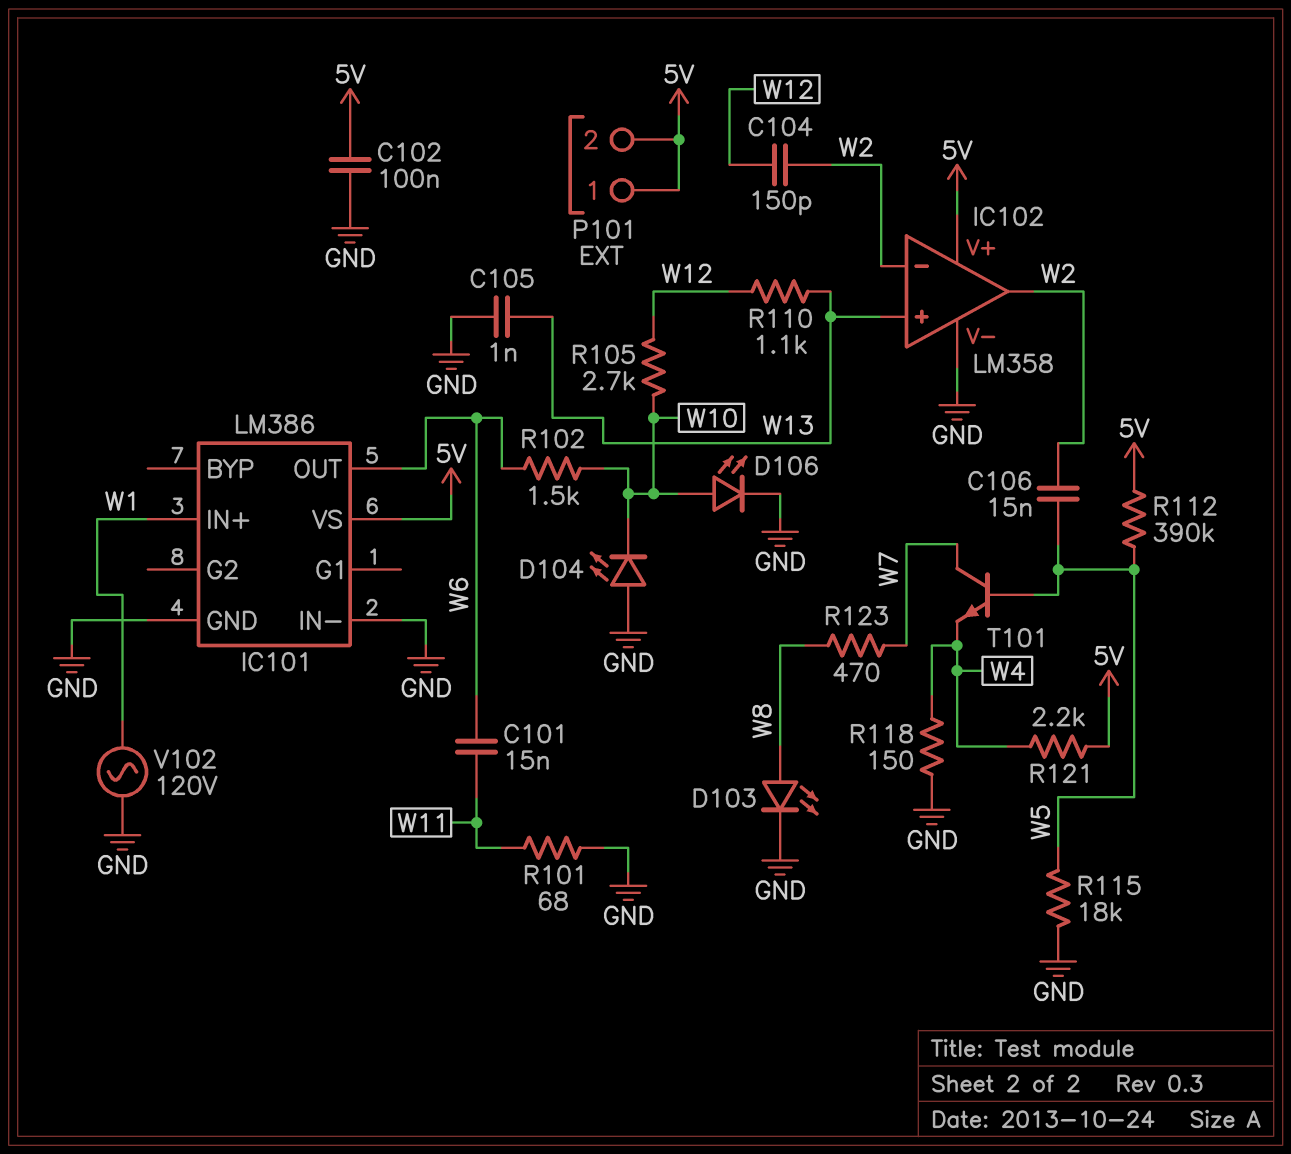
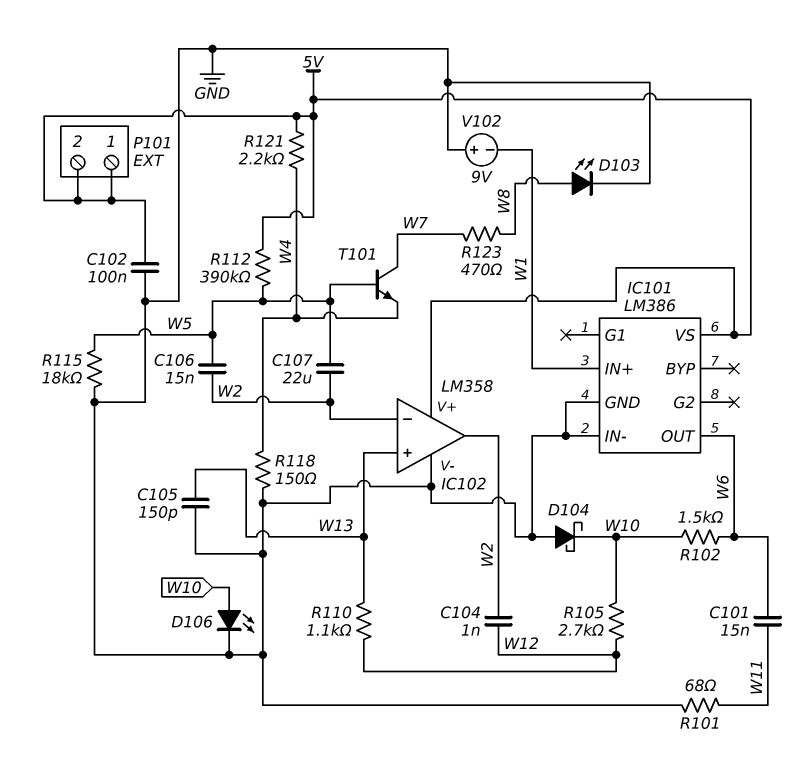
C104: 150pF (W2, W12) -> 1nF (W2, W12)
C105: 1nF (GND, W13) -> 150pF (GND, W13)
C107: none -> 22uF (W2, W5)
D104: LED (A GND, K W10) -> schottky (A GND, K W10)
V102: AC 120V (GND, W1) -> 9V (plus GND, minus W1)

